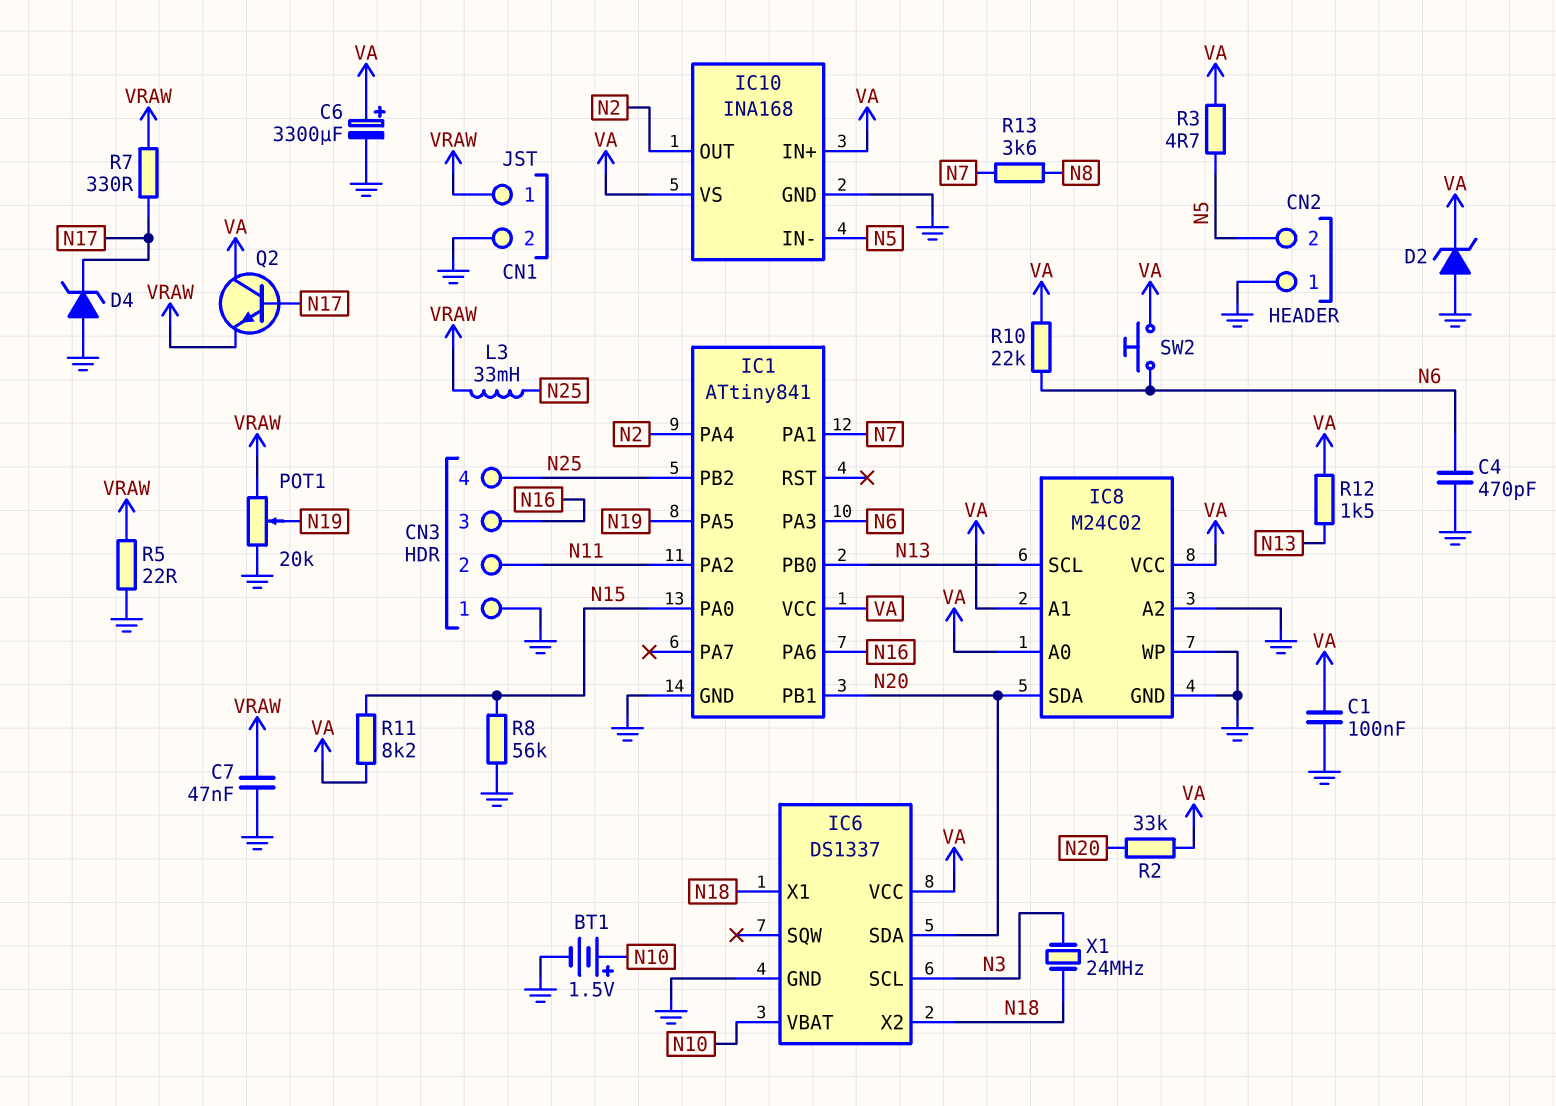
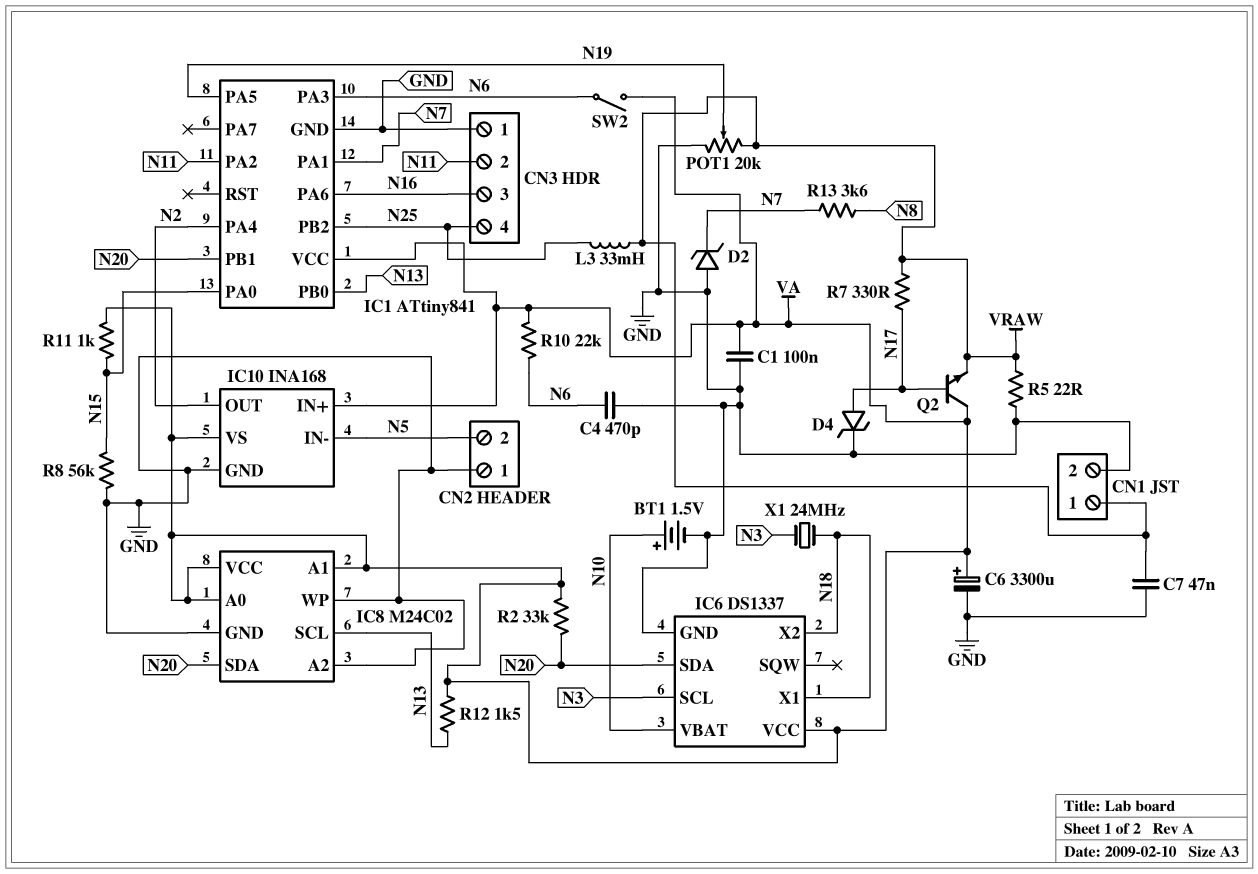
D2: zener (A GND, K VA) -> zener (A GND, K N7)
D4: zener (A GND, K N17) -> zener (A N17, K GND)
R3: 4.7 (N5, VA) -> none
R11: 8.2k (N15, VA) -> 1k (N15, VA)
SW2: button (N6, VA) -> switch (N6, VA)

